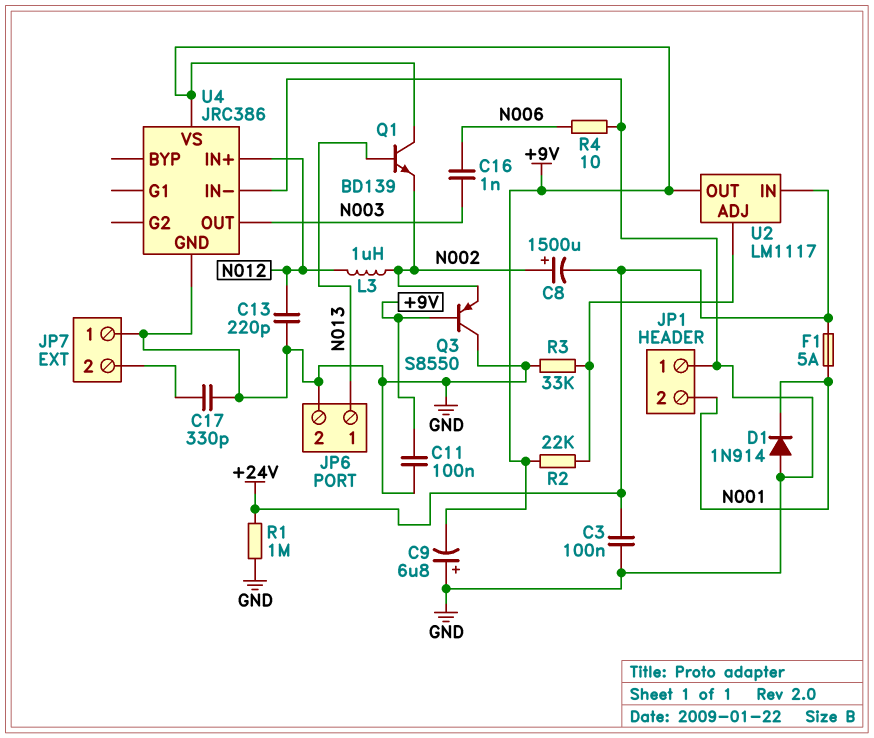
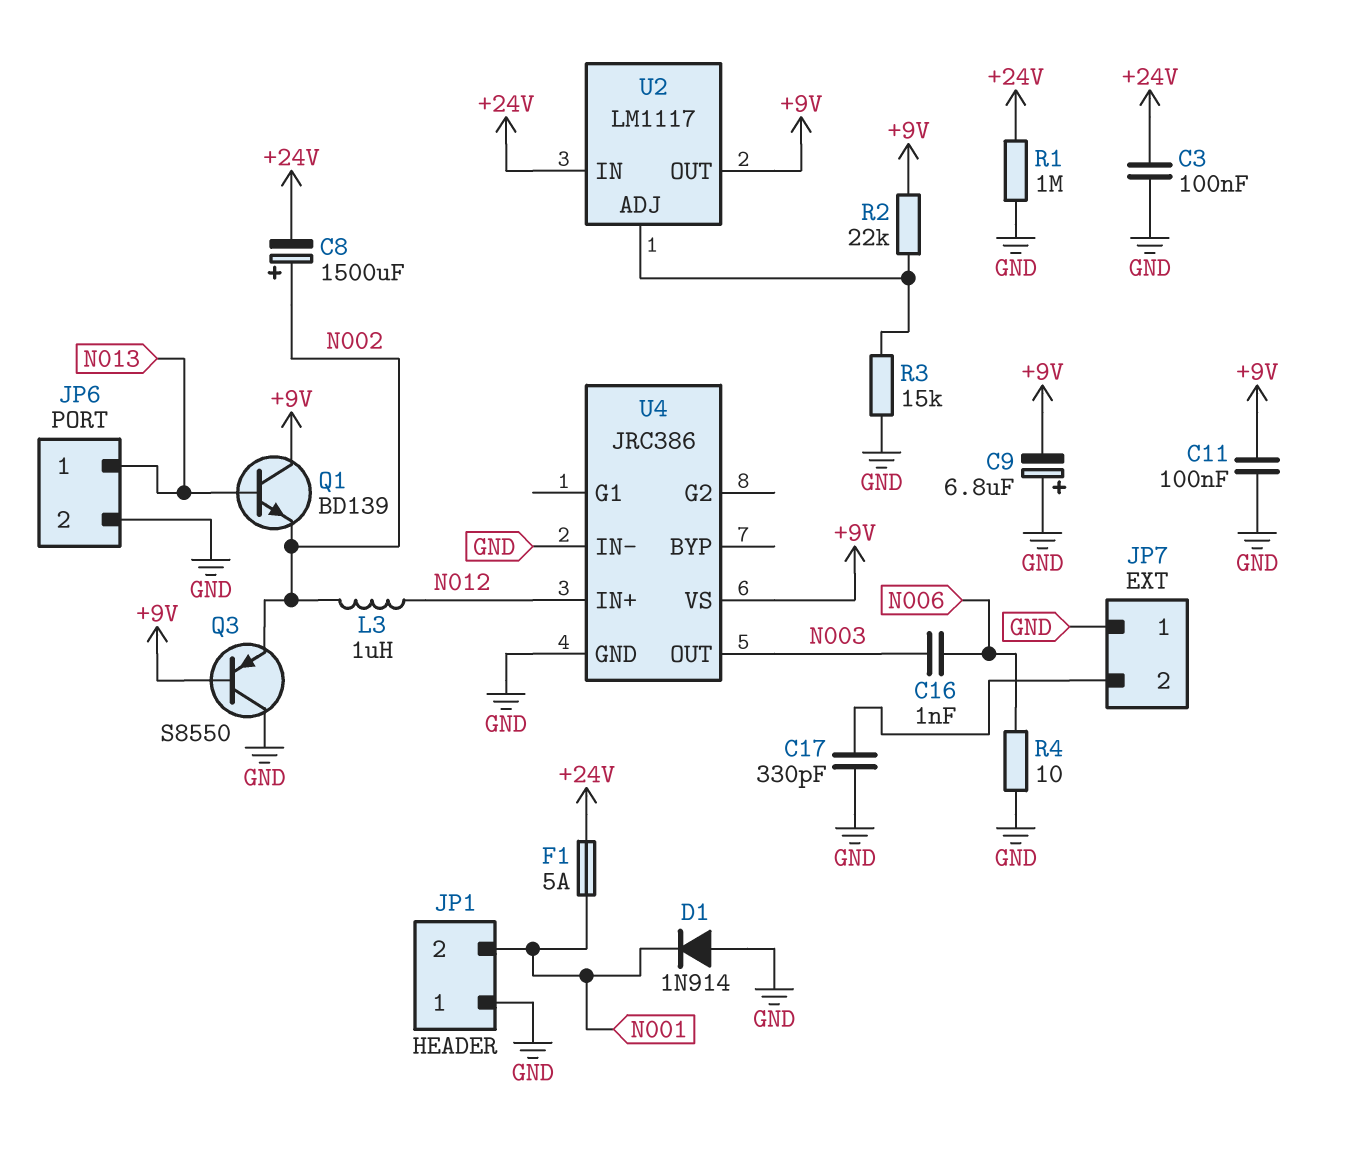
C13: 220pF (GND, N012) -> none
R3: 33k (GND, U2/ADJ) -> 15k (GND, U2/ADJ)

